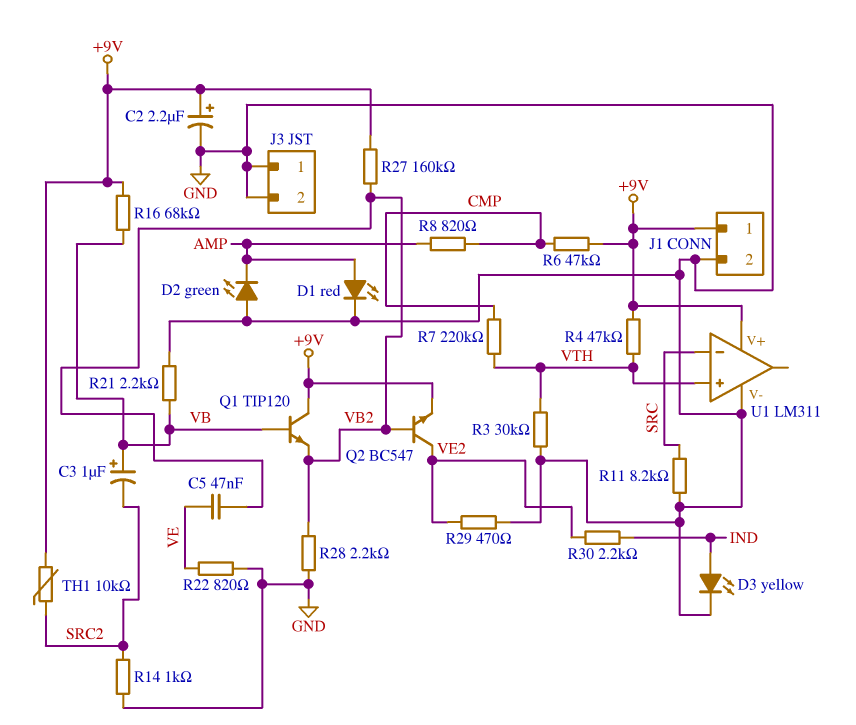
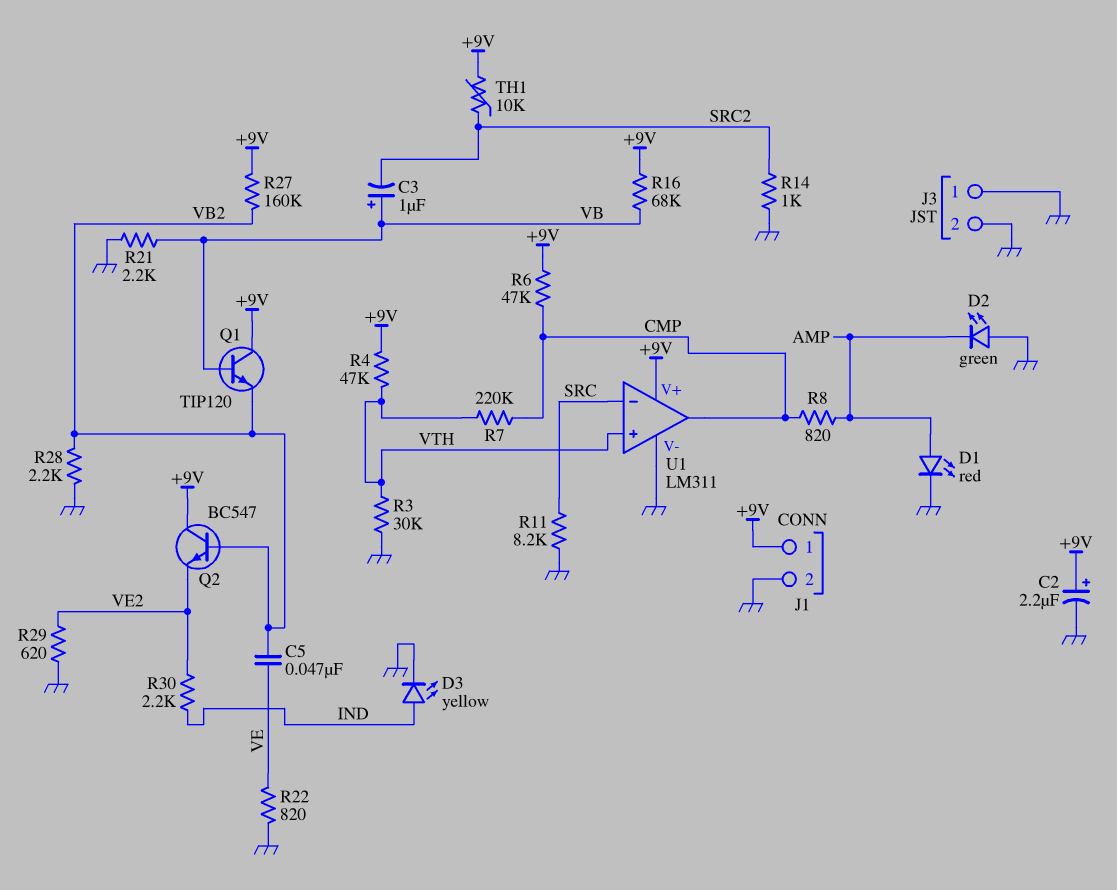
Q2: NPN BC547 (B VB2, C VE2, E +9V) -> NPN BC547 (B VB2, C +9V, E VE2)
R29: 470 (GND, VE2) -> 620 (GND, VE2)
U1 pin out: none -> CMP

